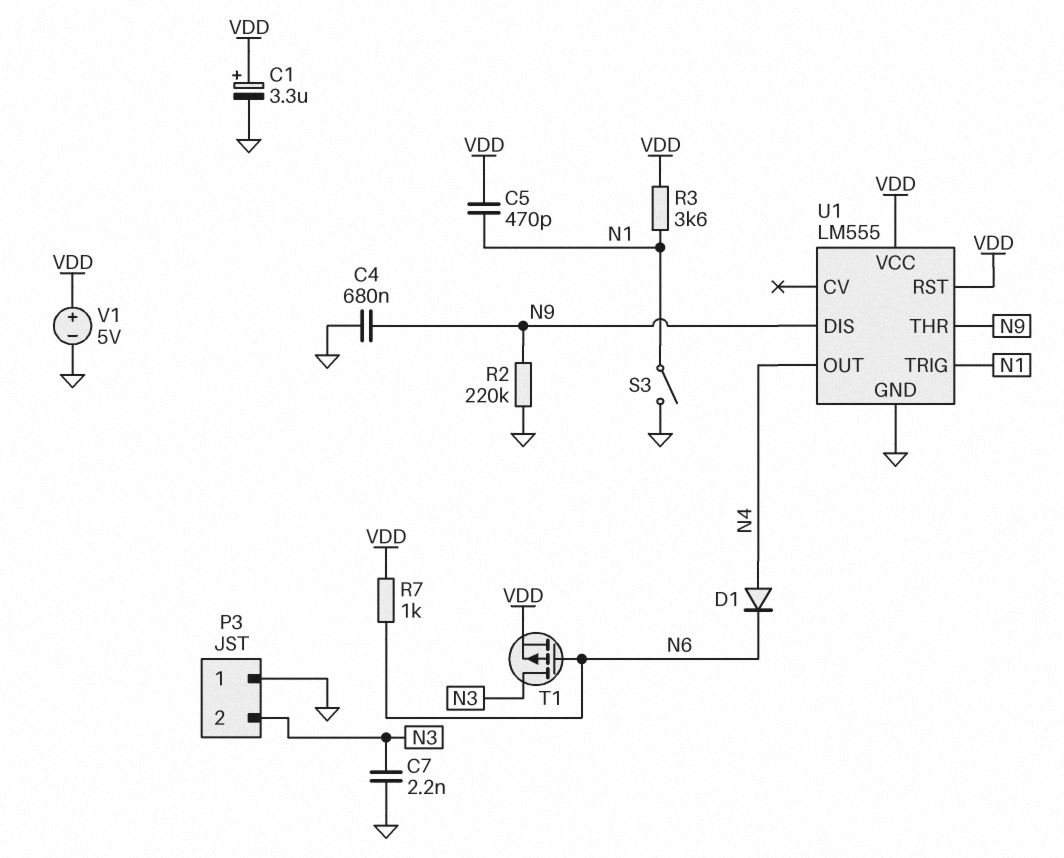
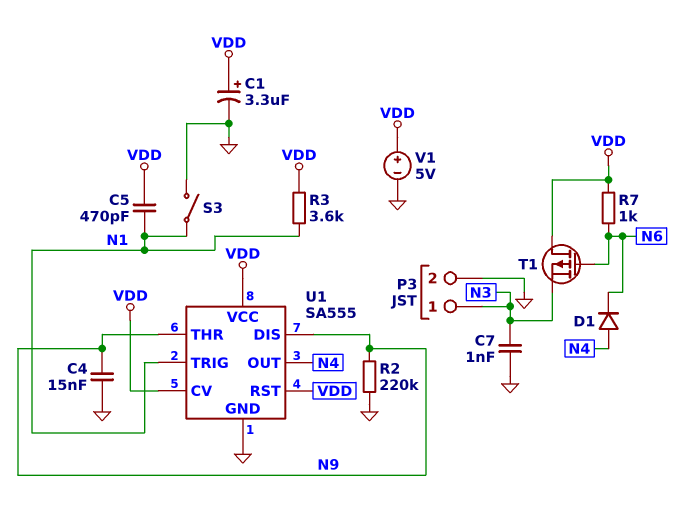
C4: 680nF (GND, N9) -> 15nF (GND, N9)
C7: 2.2nF (GND, N3) -> 1nF (GND, N3)
P3 pin 1: GND -> N3
P3 pin 2: N3 -> GND
T1: PMOS (G N6, D N3, S VDD) -> PMOS (G N6, D VDD, S N3)
U1: LM555 -> SA555
U1 pin CV: none -> VDD

